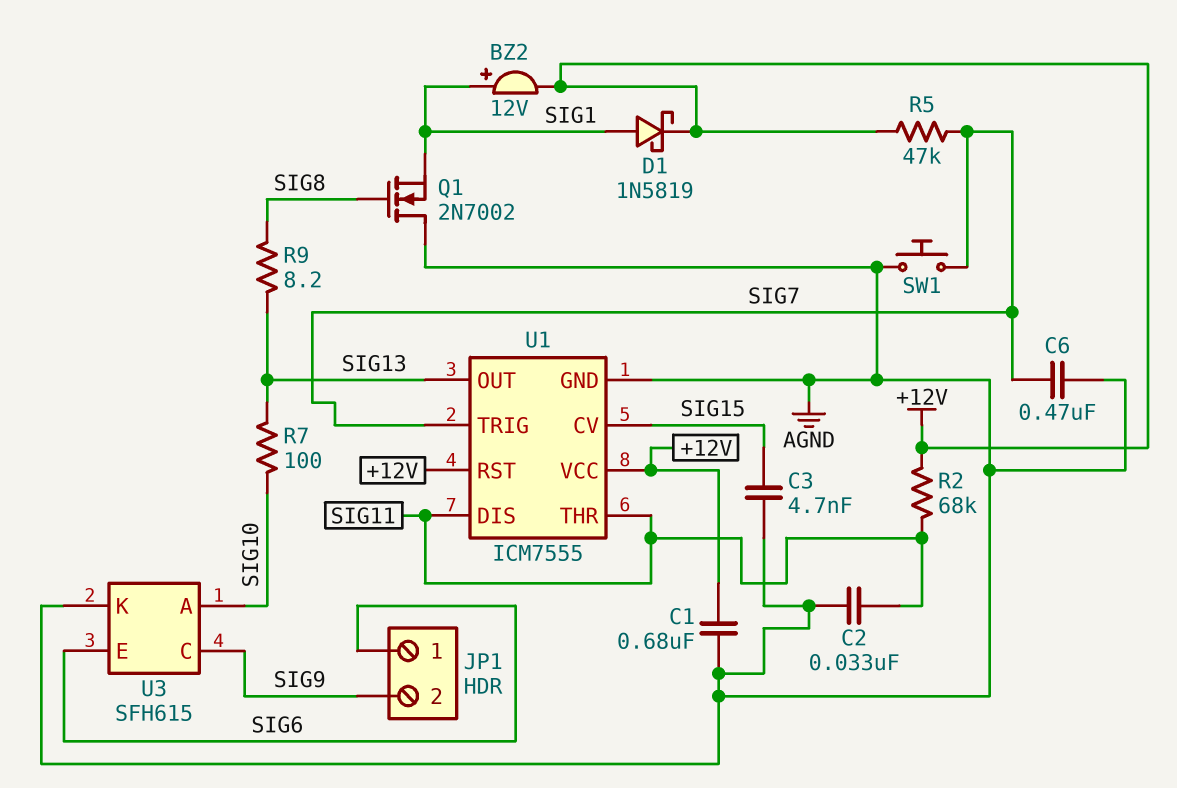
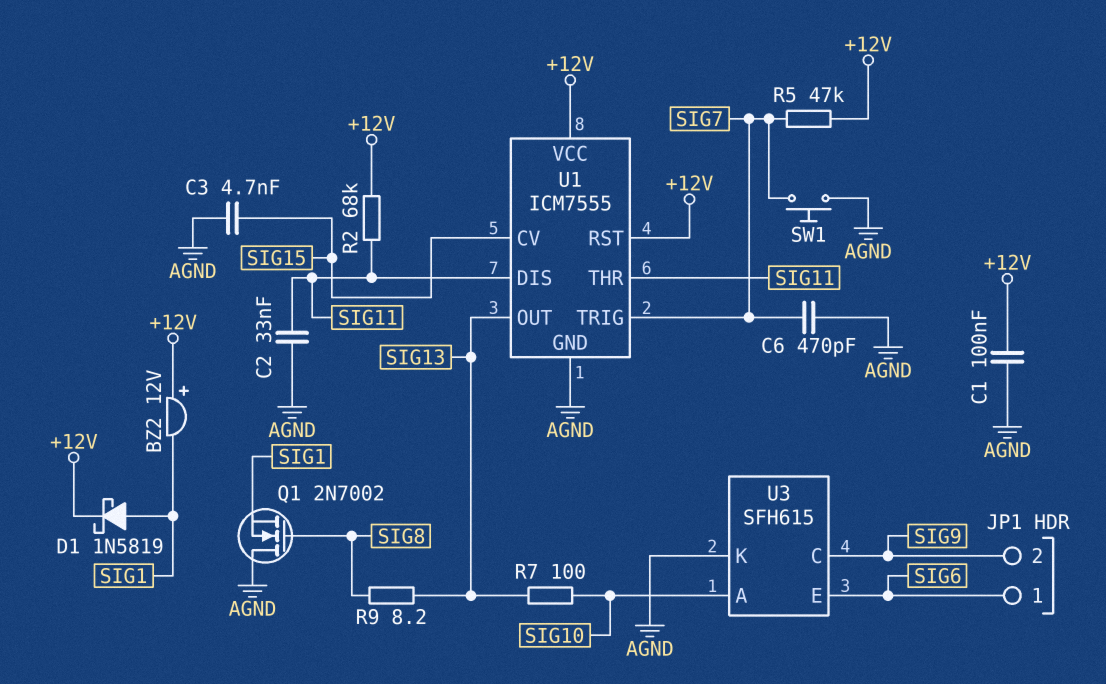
BZ2: buzzer 12V (plus SIG1, minus +12V) -> buzzer 12V (plus +12V, minus SIG1)
C1: 680nF (+12V, AGND) -> 100nF (+12V, AGND)
C6: 470nF (AGND, SIG7) -> 470pF (AGND, SIG7)

